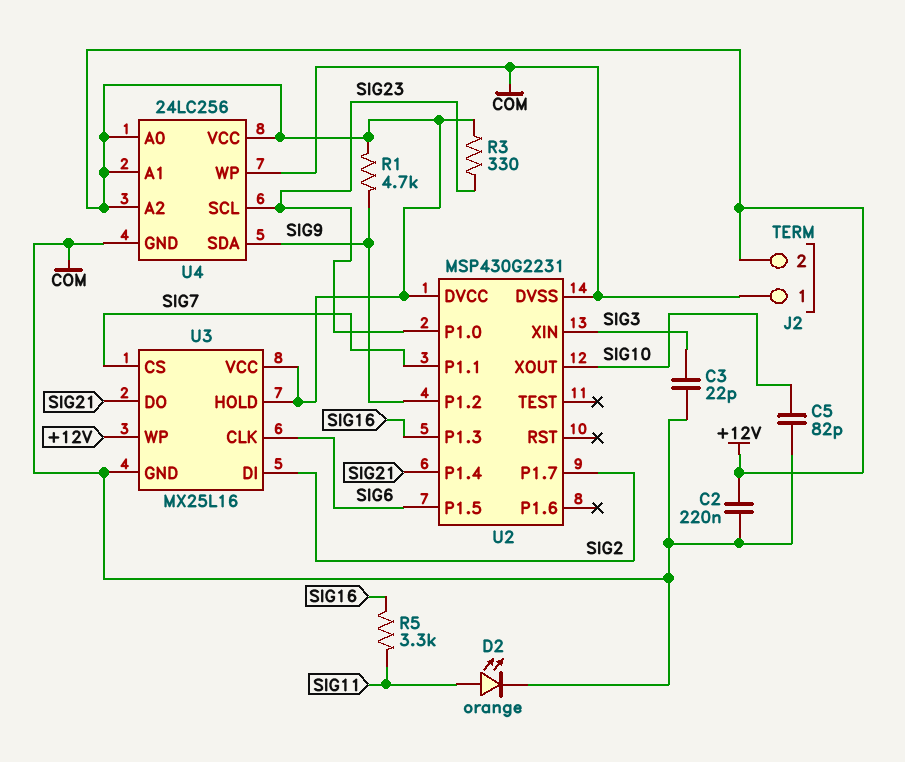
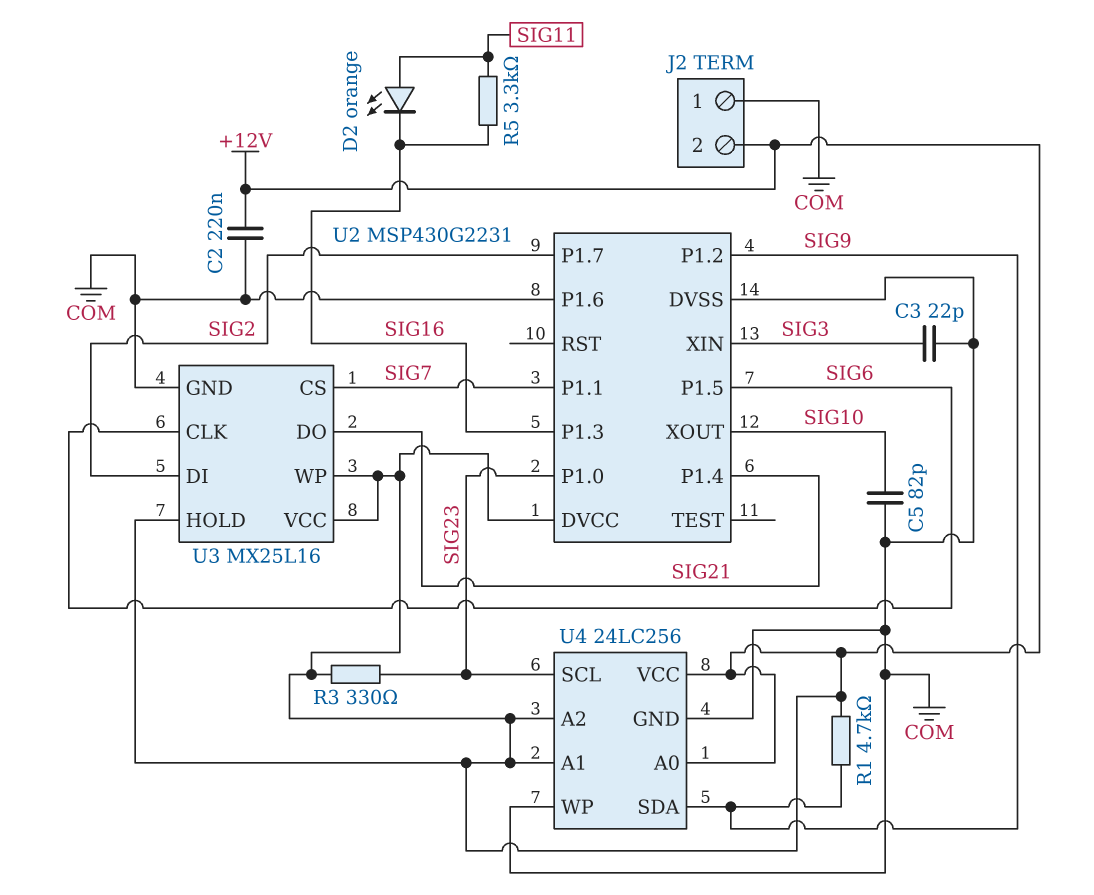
D2: LED orange (A SIG11, K COM) -> LED orange (A SIG11, K SIG16)
U2 pin P1.6: none -> COM

